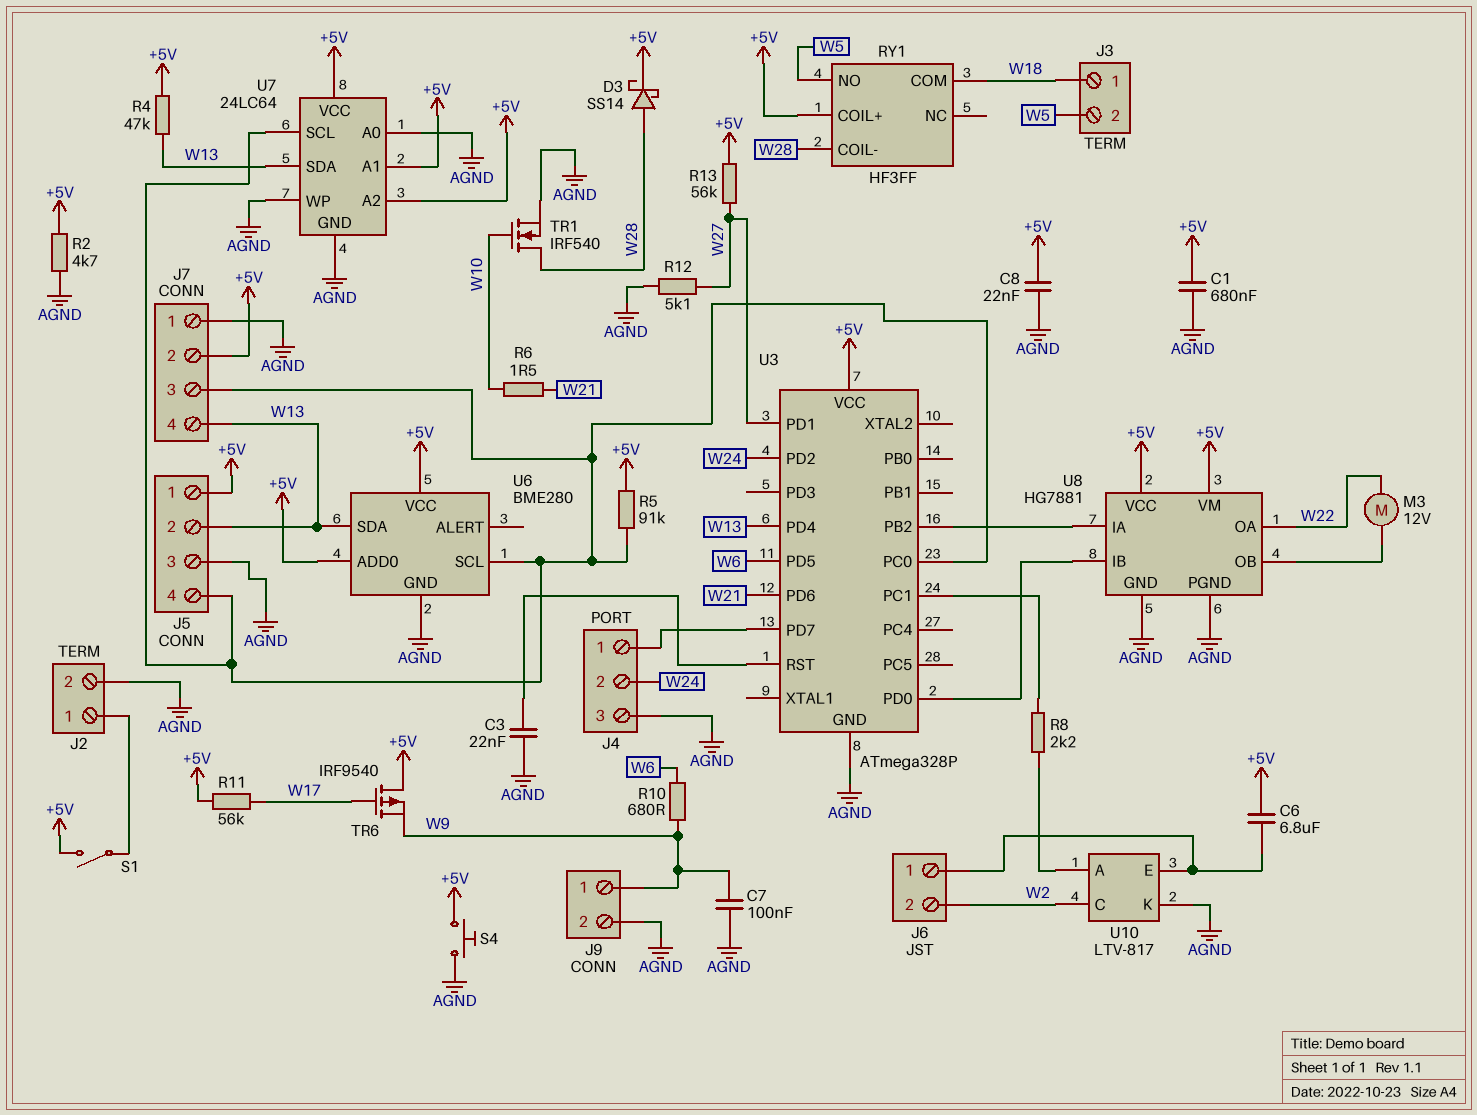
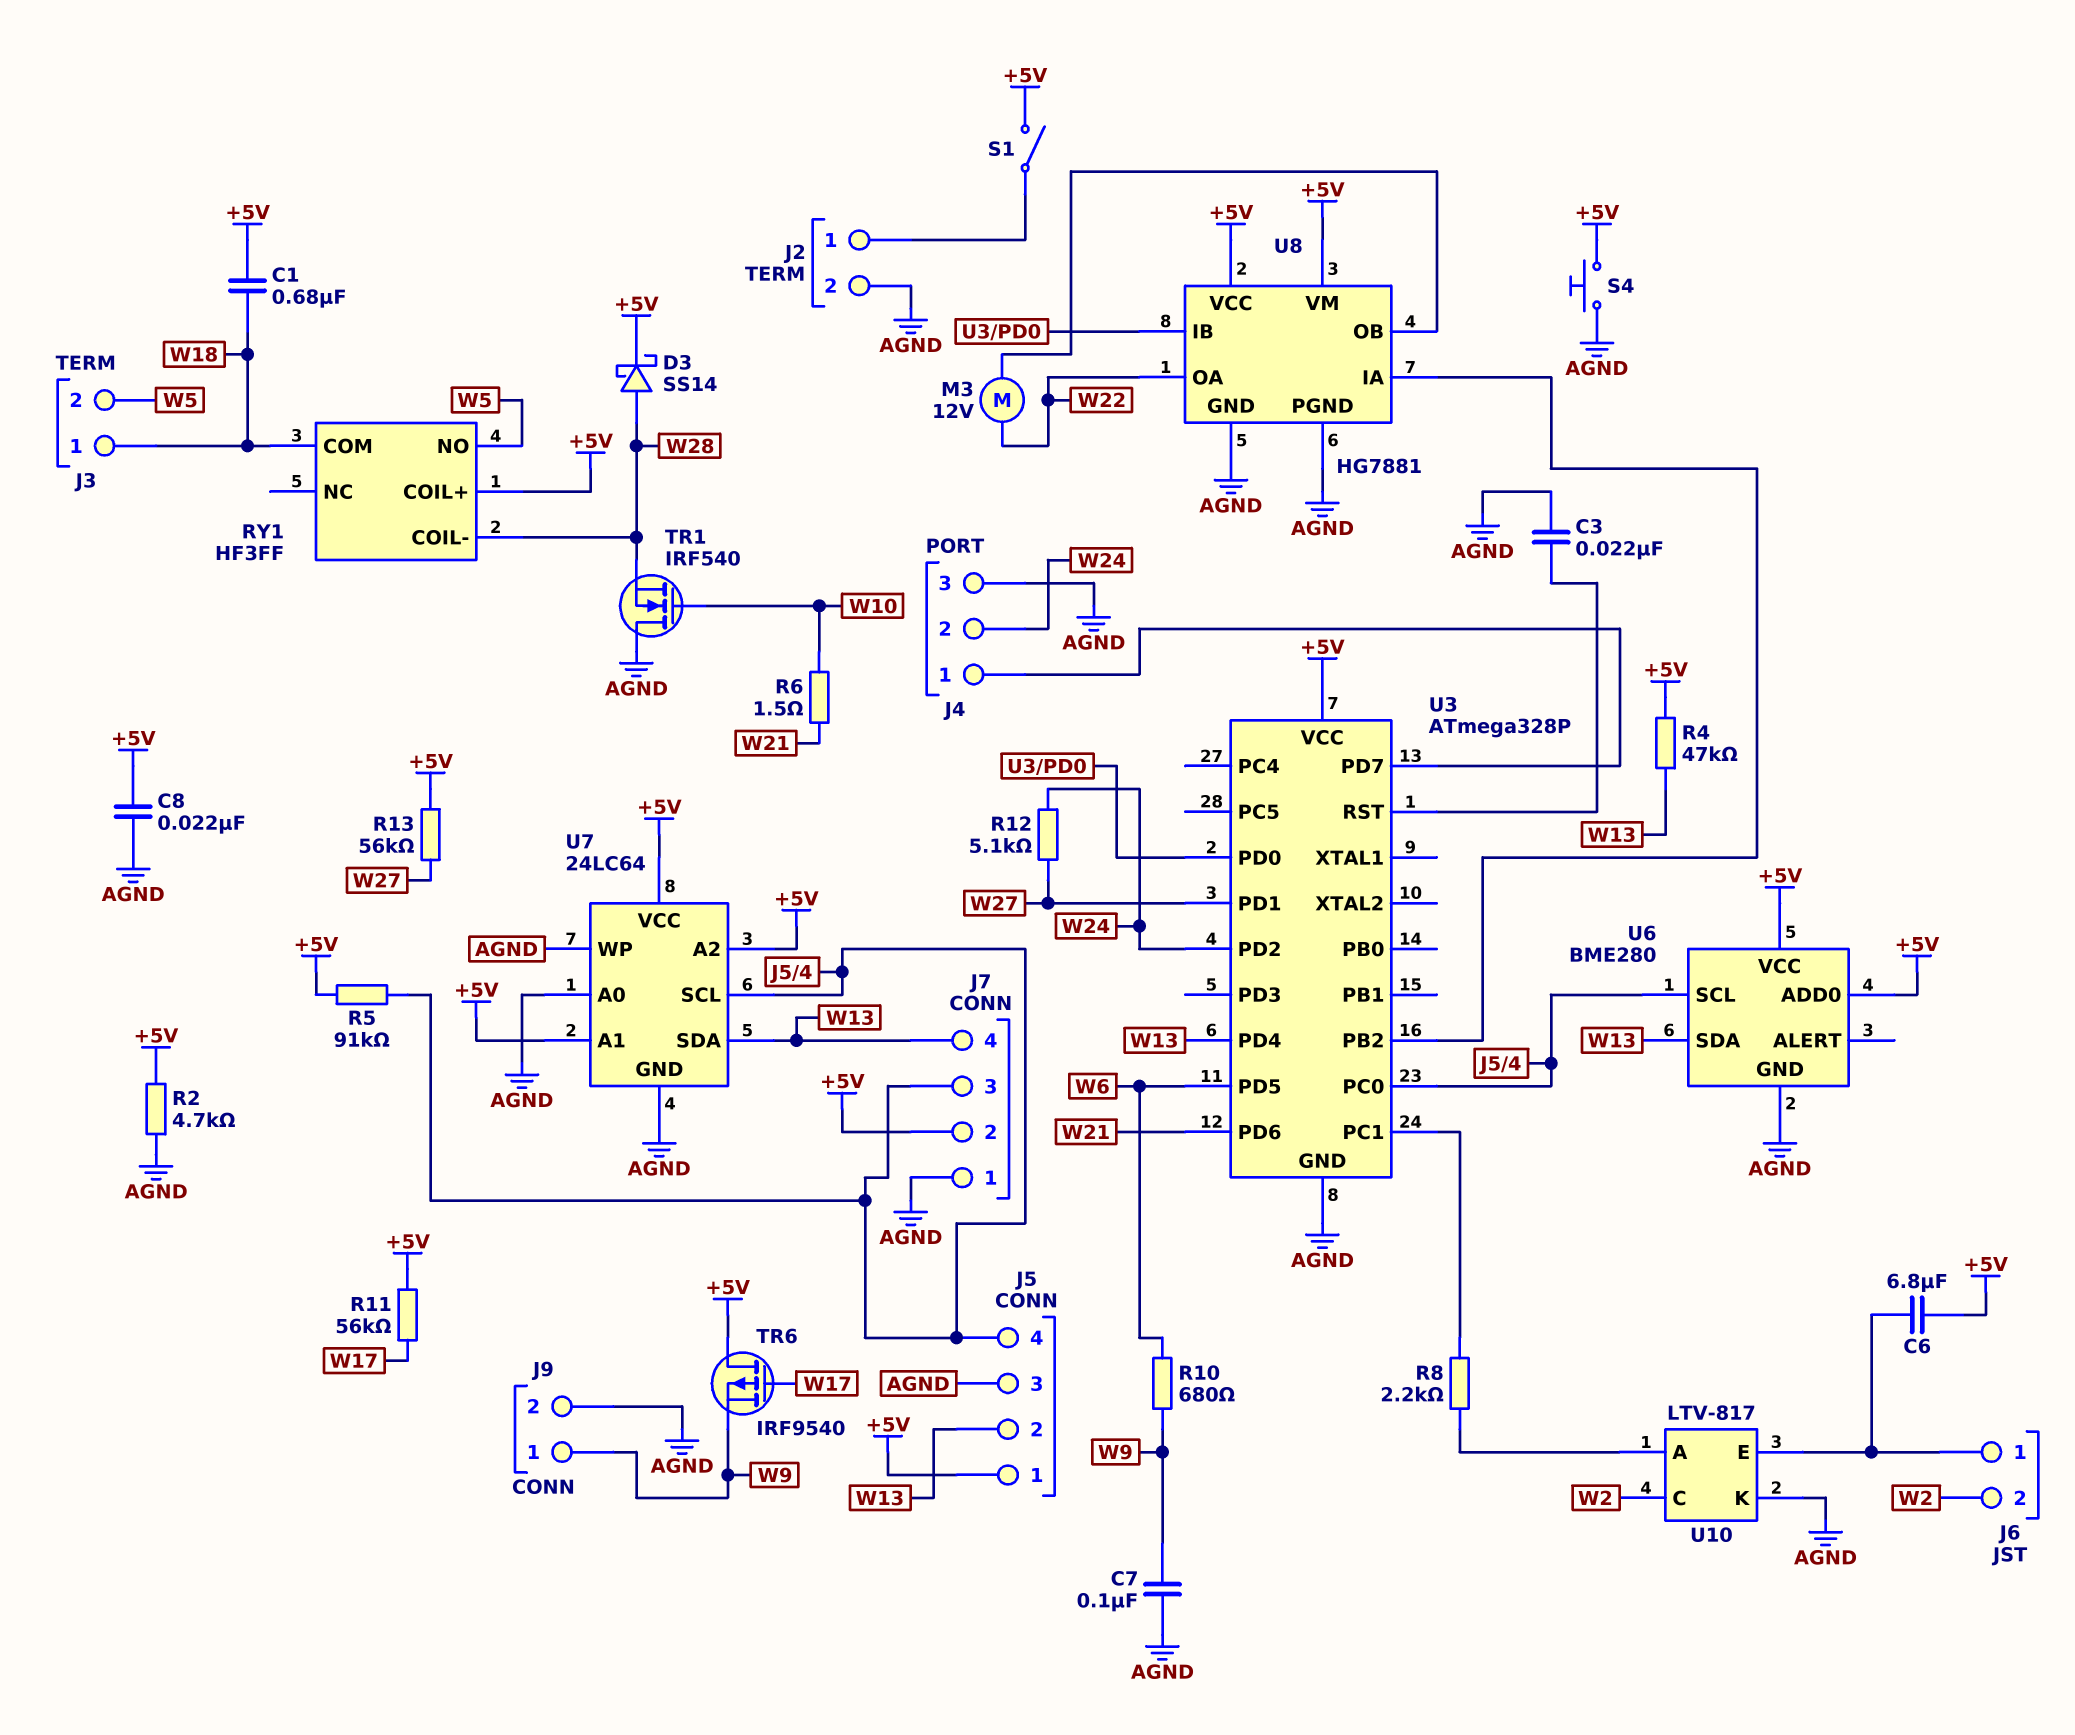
C1: 680nF (+5V, AGND) -> 680nF (+5V, W18)
R12: 5.1k (AGND, W27) -> 5.1k (W24, W27)
TR1: NMOS IRF540 (G W10, D W28, S AGND) -> NMOS IRF540 (G W10, D AGND, S W28)

